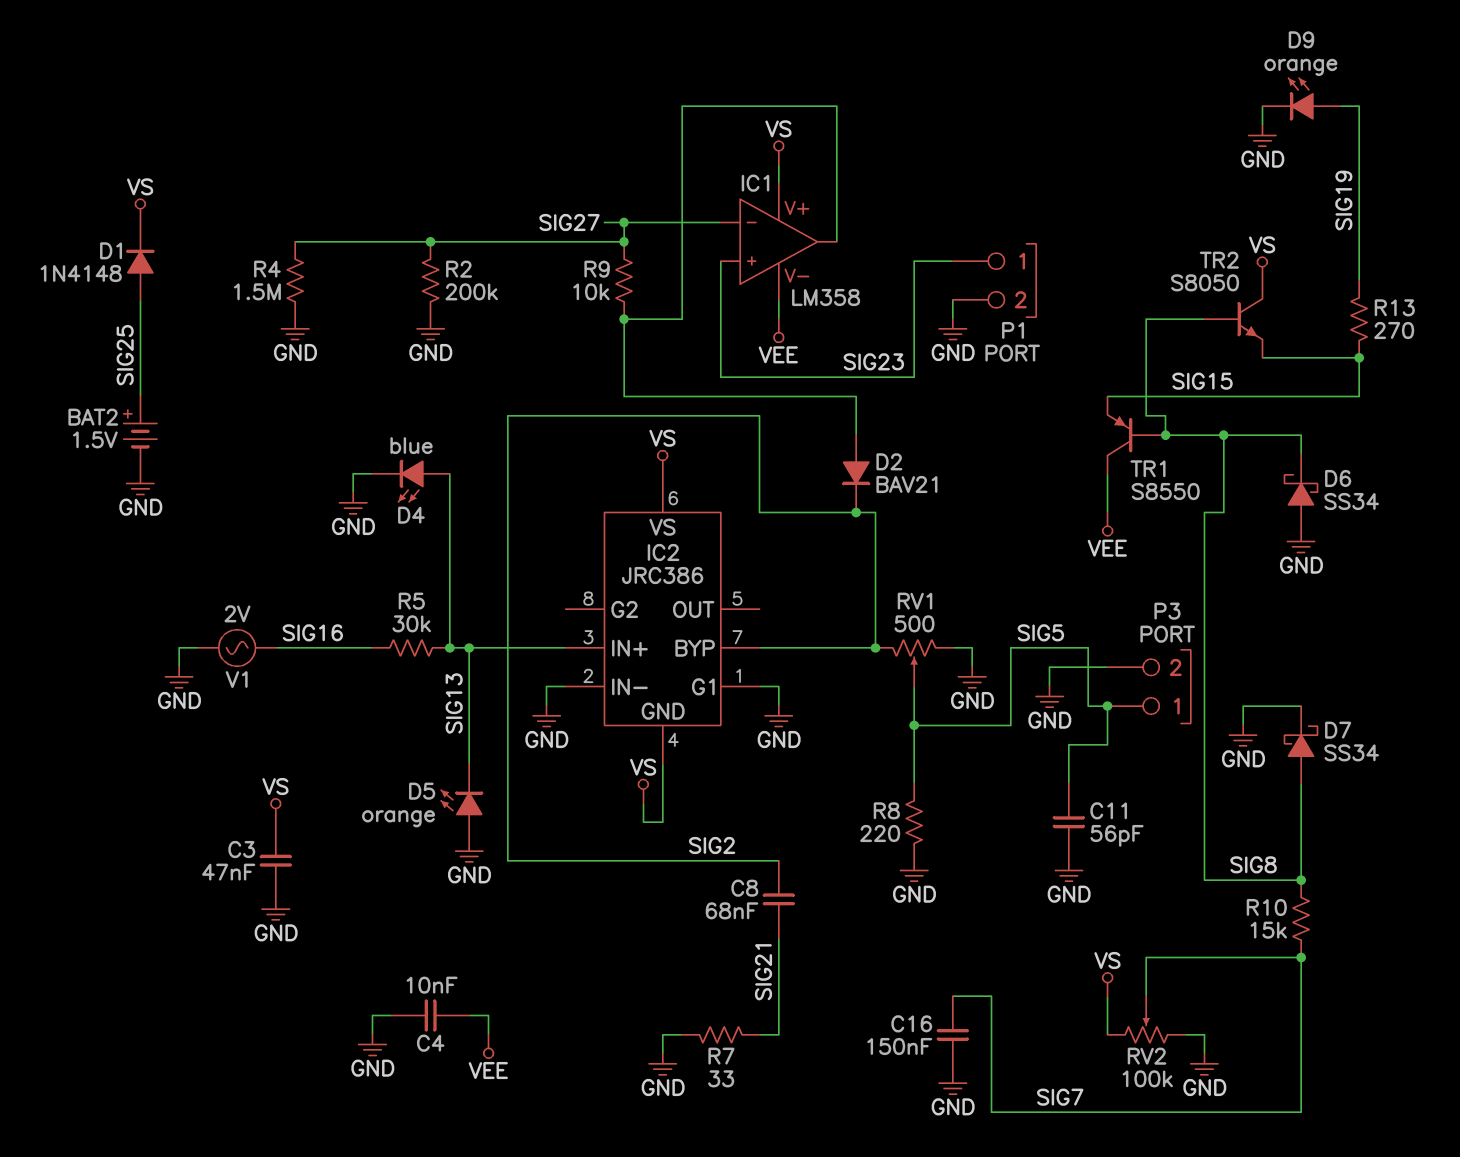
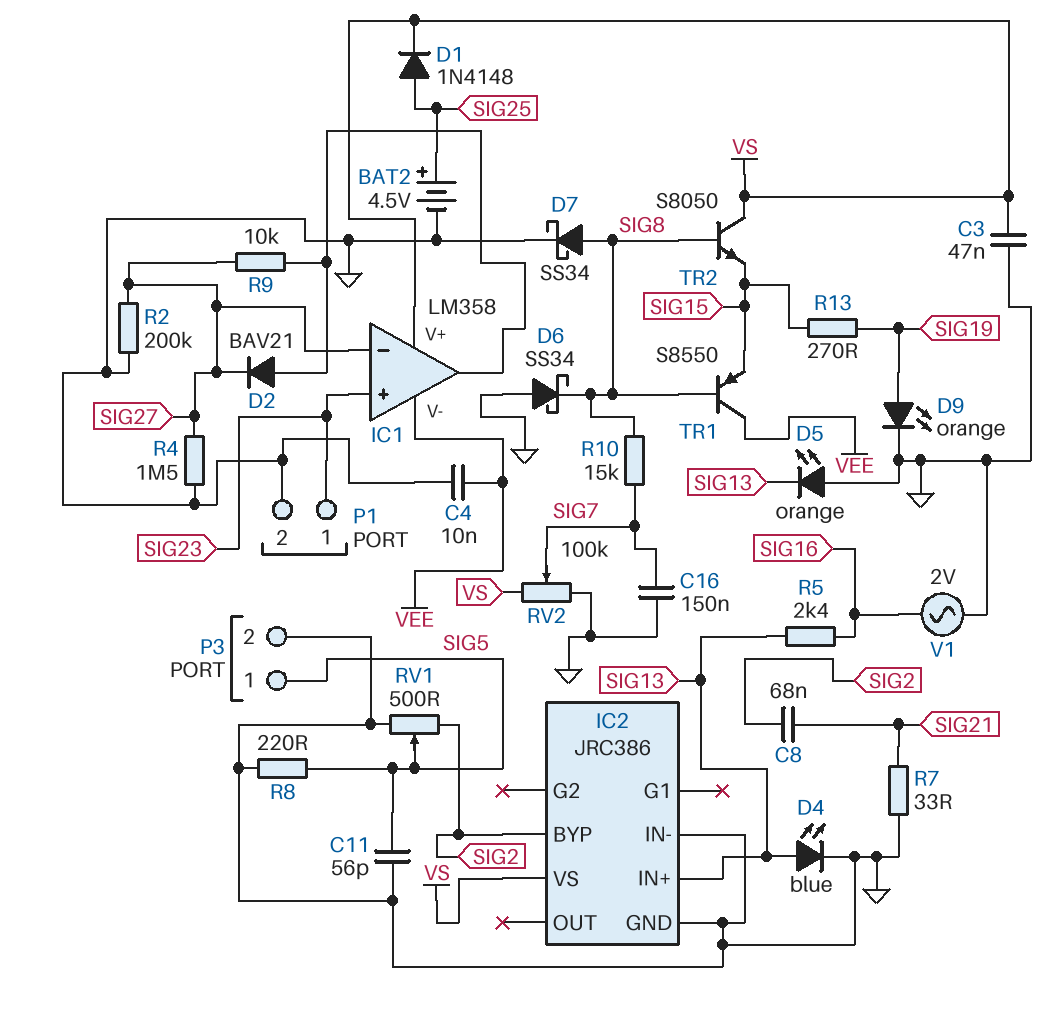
BAT2: 1.5V (plus SIG25, minus GND) -> 4.5V (plus SIG25, minus GND)
D2: diode BAV21 (A IC1/out, K SIG2) -> diode BAV21 (A IC1/out, K SIG27)
IC2 pin G1: GND -> none
IC2 pin GND: VS -> GND
R5: 30k (SIG13, SIG16) -> 2.4k (SIG13, SIG16)

